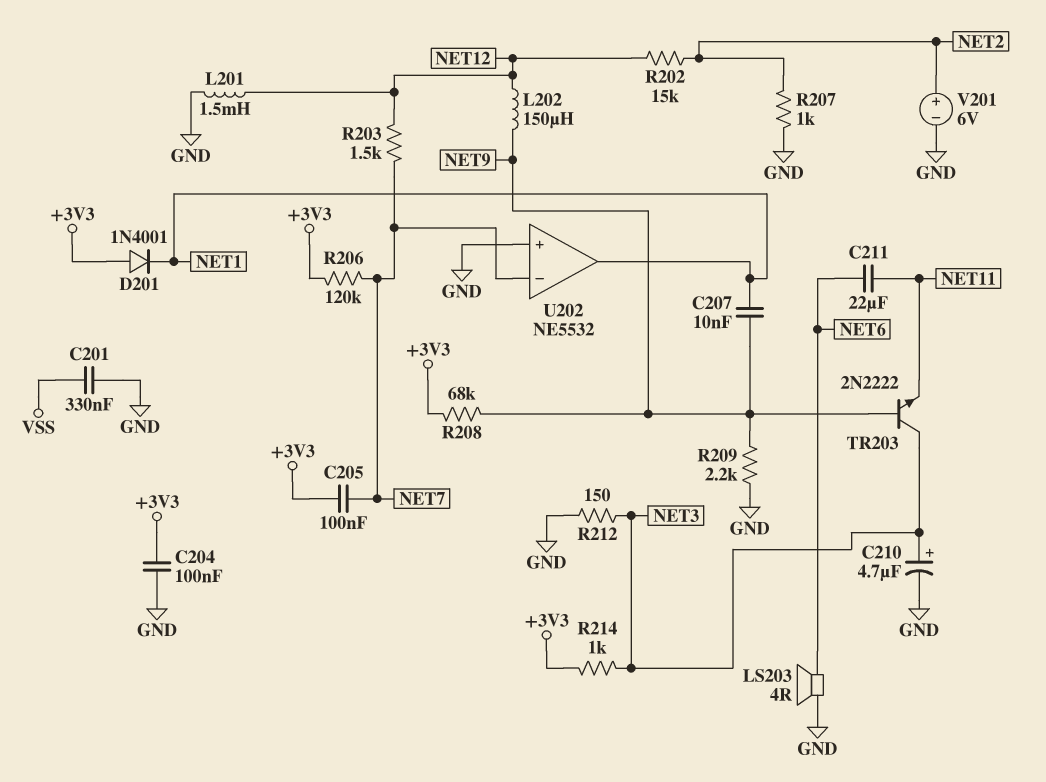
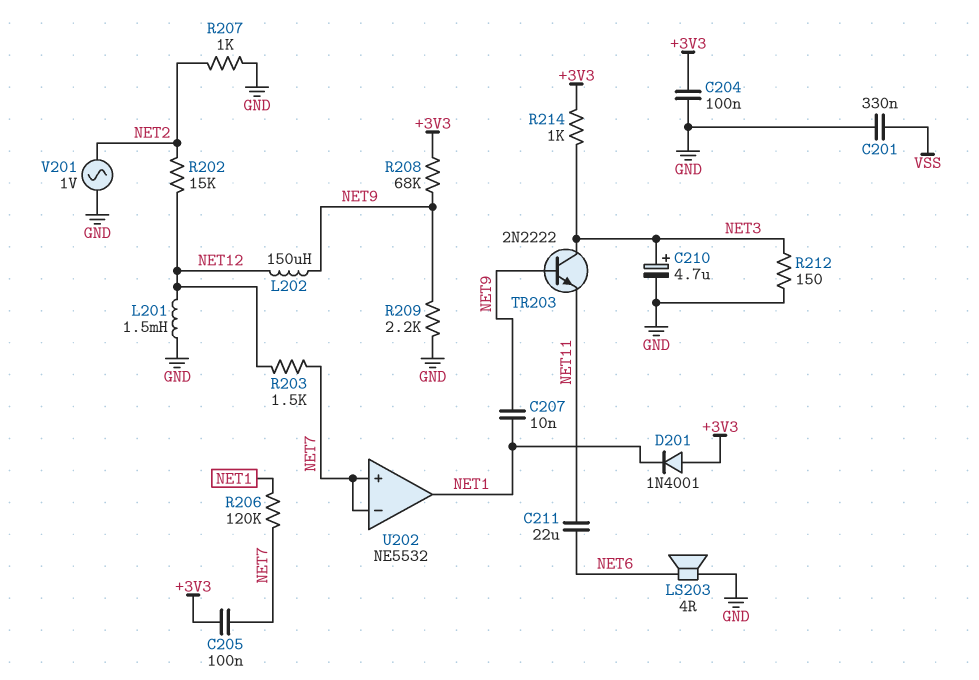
R206: 120k (+3V3, NET7) -> 120k (NET1, NET7)
U202 pin in+: GND -> NET7
V201: 6V (plus NET2, minus GND) -> AC 1V (GND, NET2)

